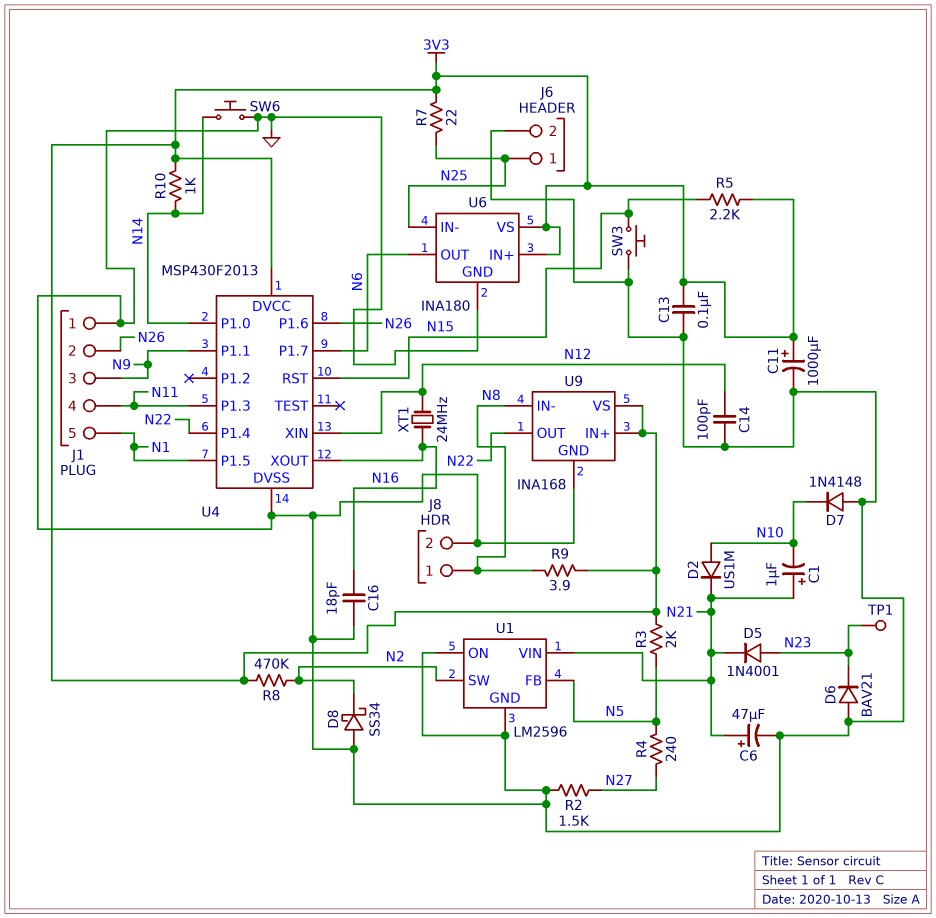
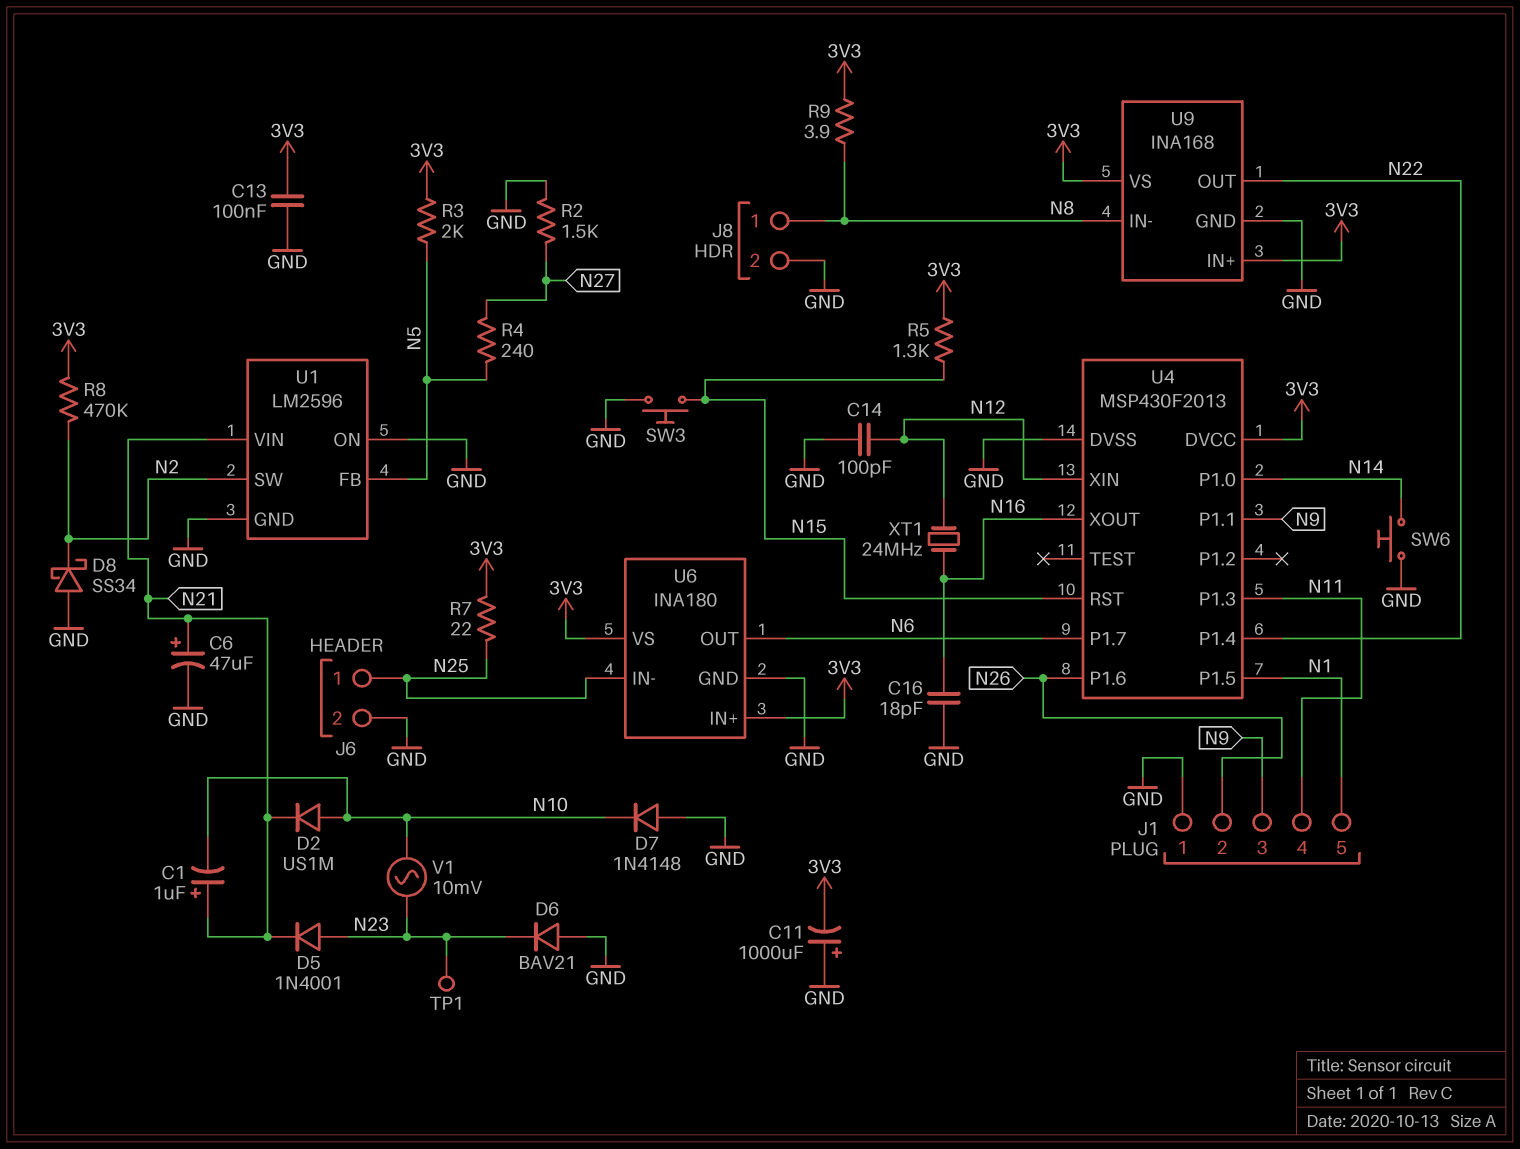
C11: 1000uF (plus 3V3, minus GND) -> 1000uF (plus GND, minus 3V3)
R5: 2.2k (3V3, N15) -> 1.3k (3V3, N15)
R10: 1k (3V3, N14) -> none
V1: none -> AC 10mV (N10, N23)

